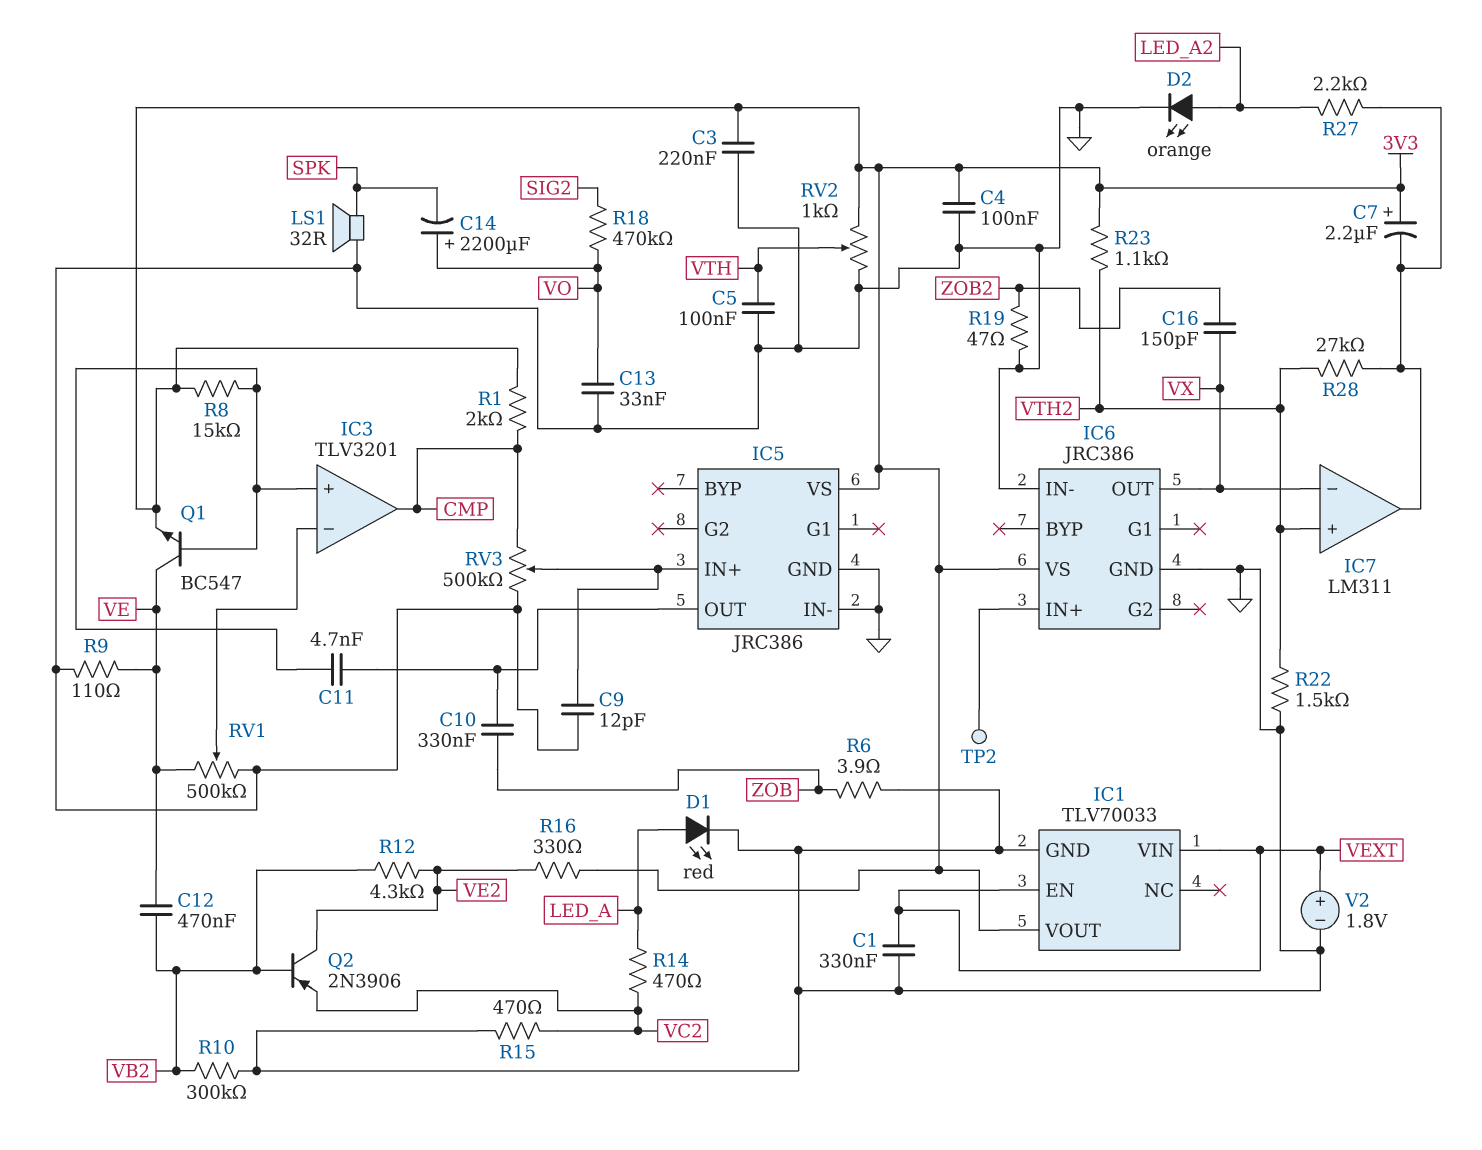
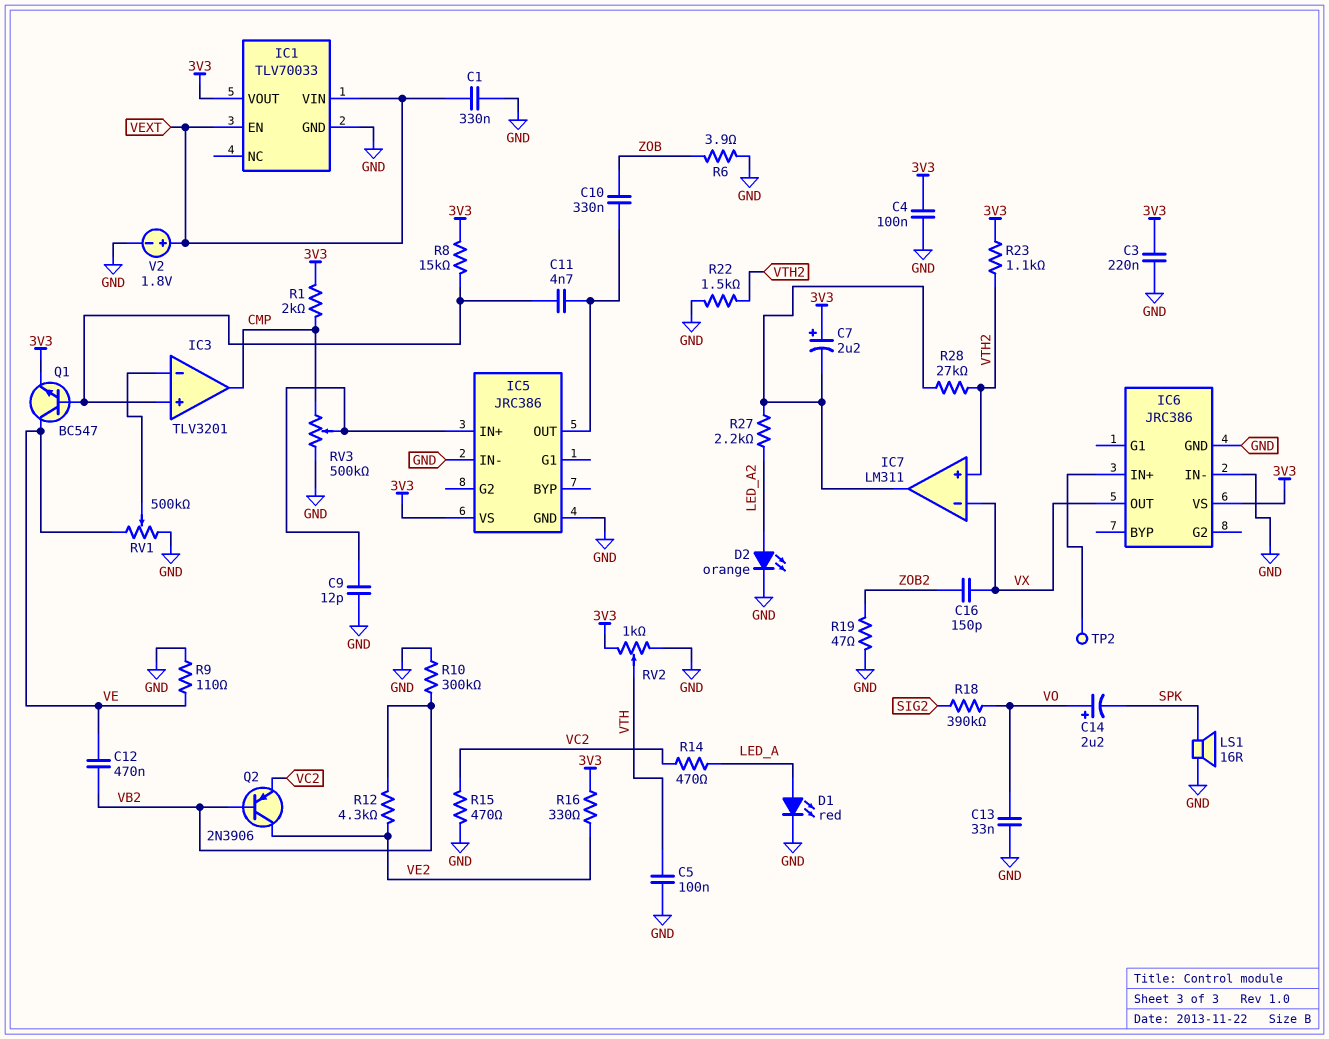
C14: 2200uF (plus VO, minus SPK) -> 2.2uF (plus VO, minus SPK)
LS1: speaker 32R (GND, SPK) -> speaker 16R (GND, SPK)
R18: 470k (SIG2, VO) -> 390k (SIG2, VO)

